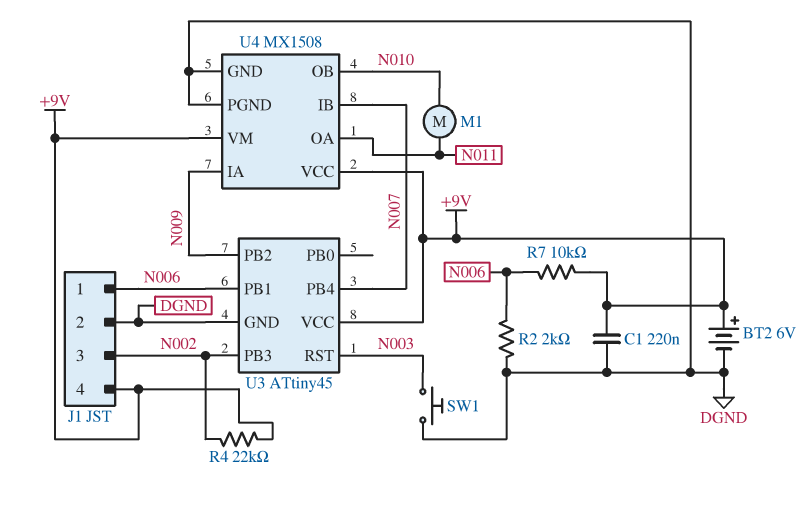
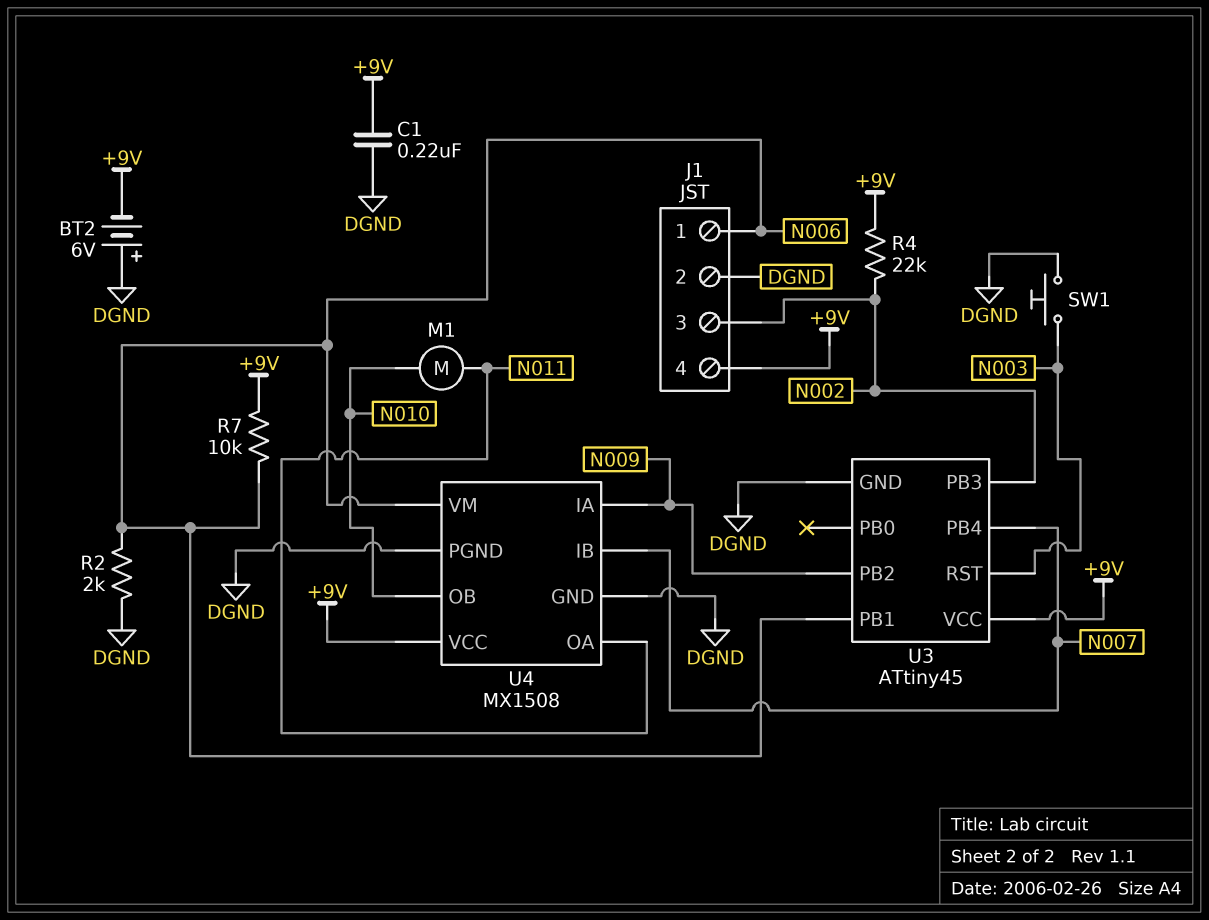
BT2: 6V (plus +9V, minus DGND) -> 6V (plus DGND, minus +9V)
U4 pin VM: +9V -> N006

